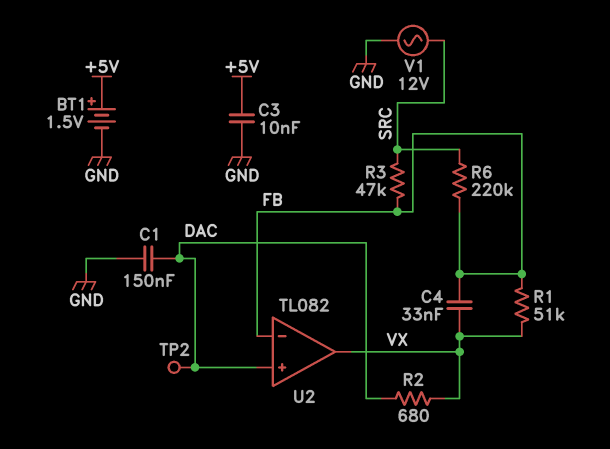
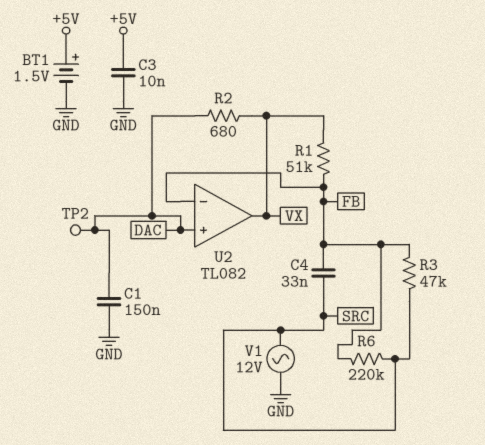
C4: 33nF (FB, VX) -> 33nF (FB, SRC)

